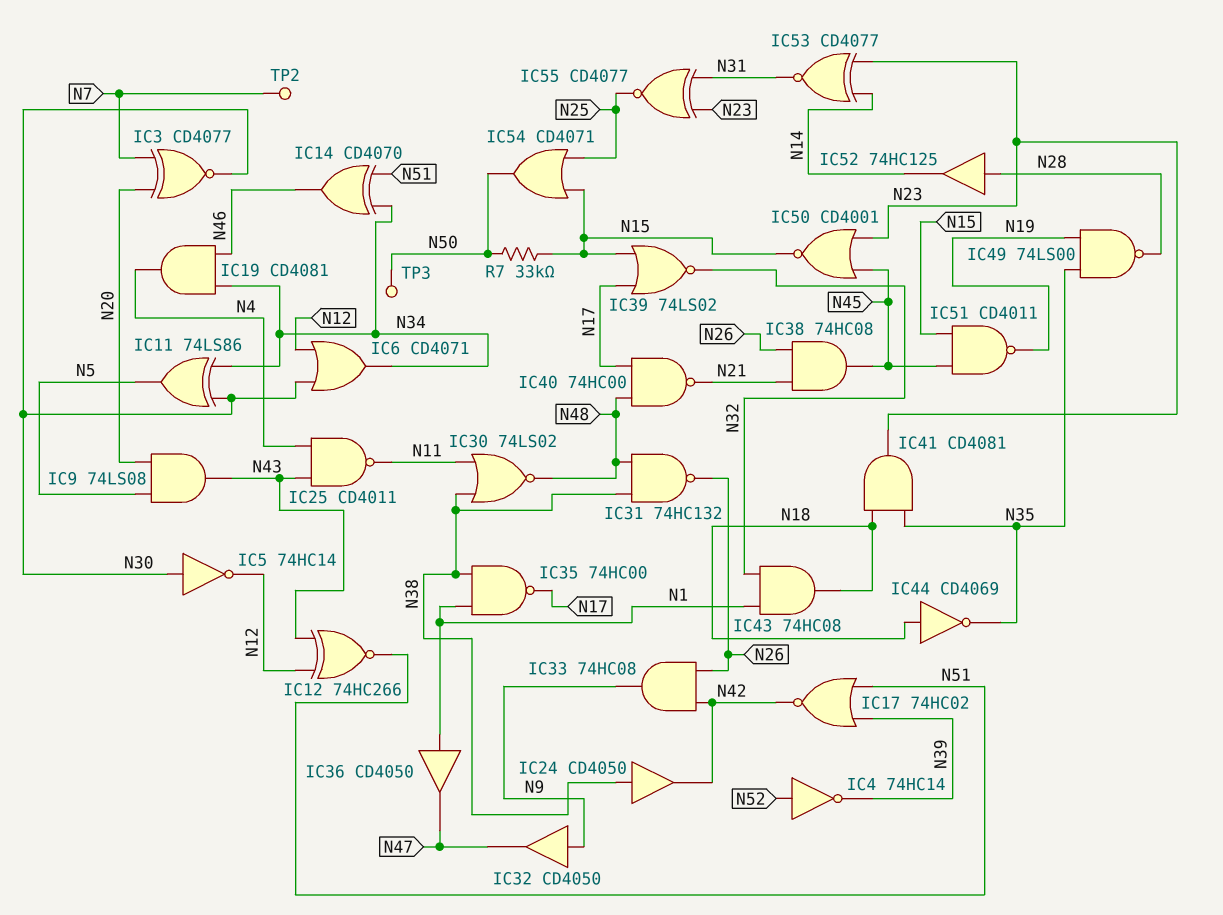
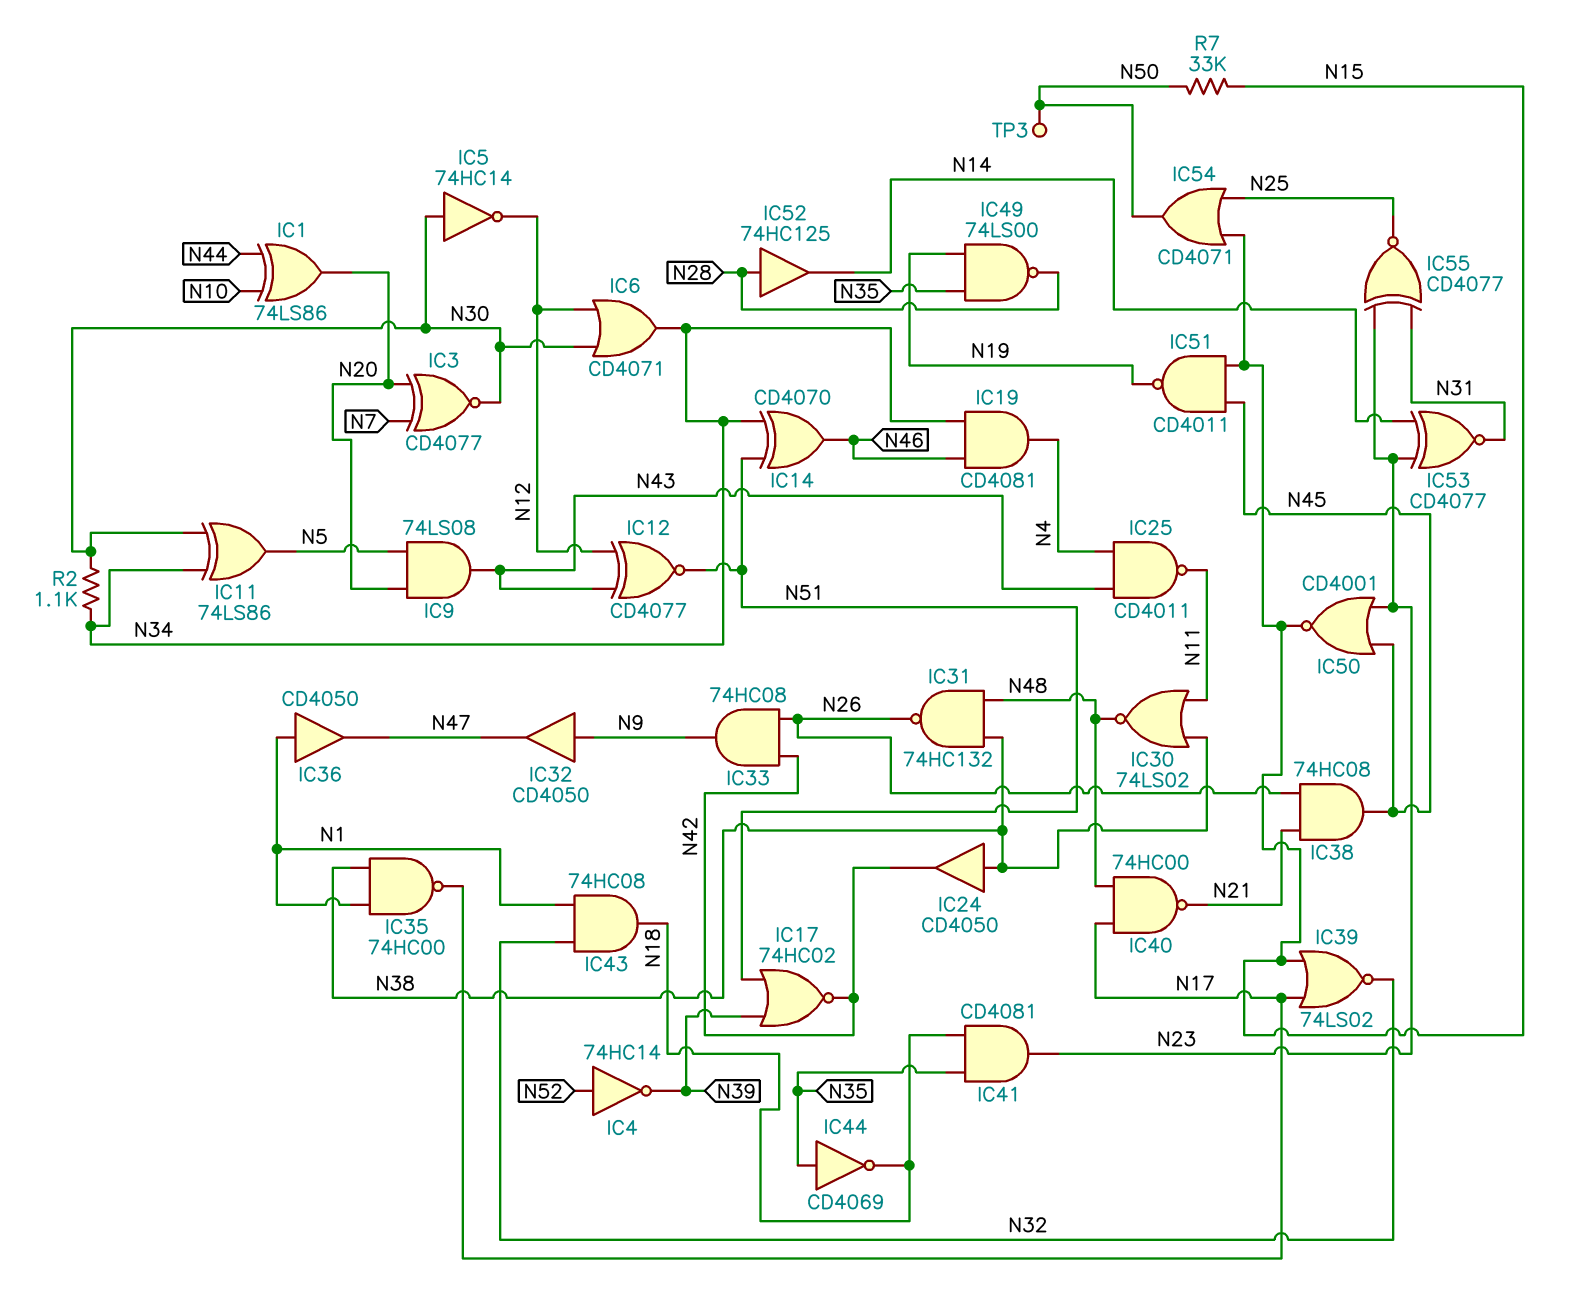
IC1: none -> XOR 74LS86 (in N10, in N44, out N20)
IC12: XNOR 74HC266 (in N12, in N43, out N51) -> XNOR CD4077 (in N12, in N43, out N51)
IC44: NOT CD4069 (in N18, out N35) -> NOT CD4069 (in N35, out N18)
R2: none -> 1.1k (N30, N34)
TP2: test point (N7) -> none

